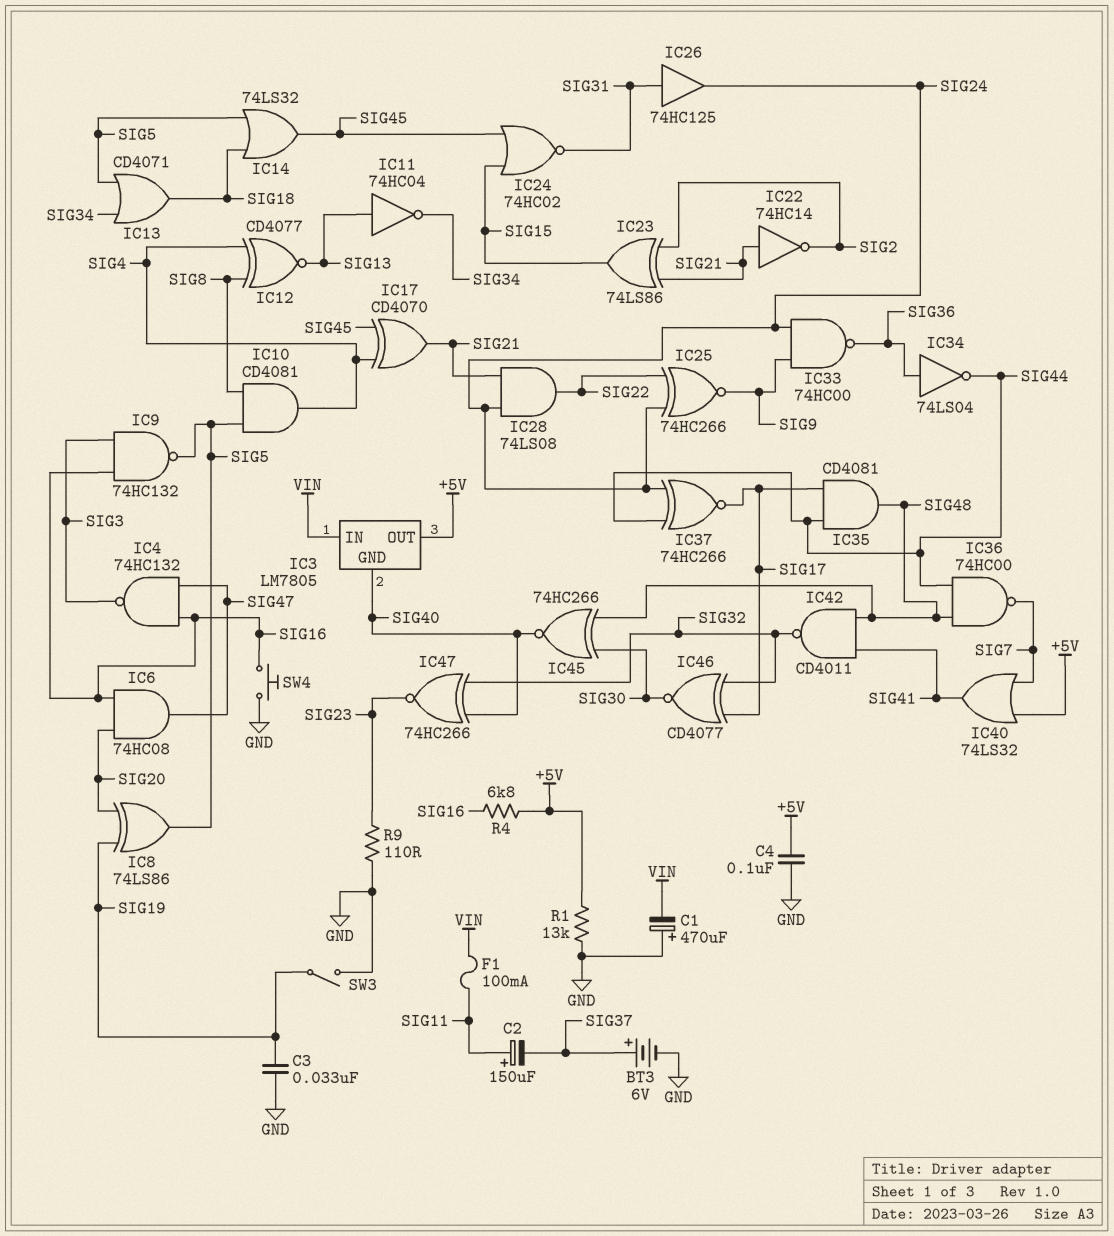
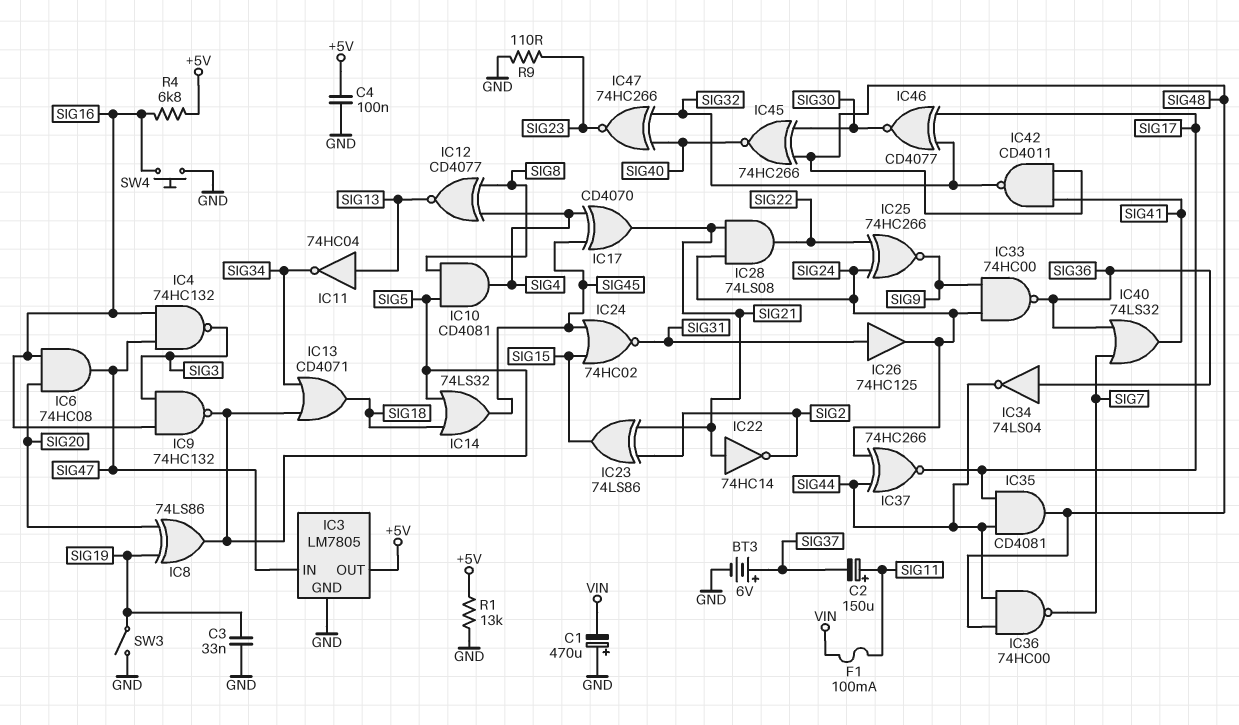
IC3 pin GND: SIG40 -> GND
IC3 pin IN: VIN -> SIG47
IC40: OR 74LS32 (in +5V, in SIG7, out SIG41) -> OR 74LS32 (in SIG7, in SIG36, out SIG41)

